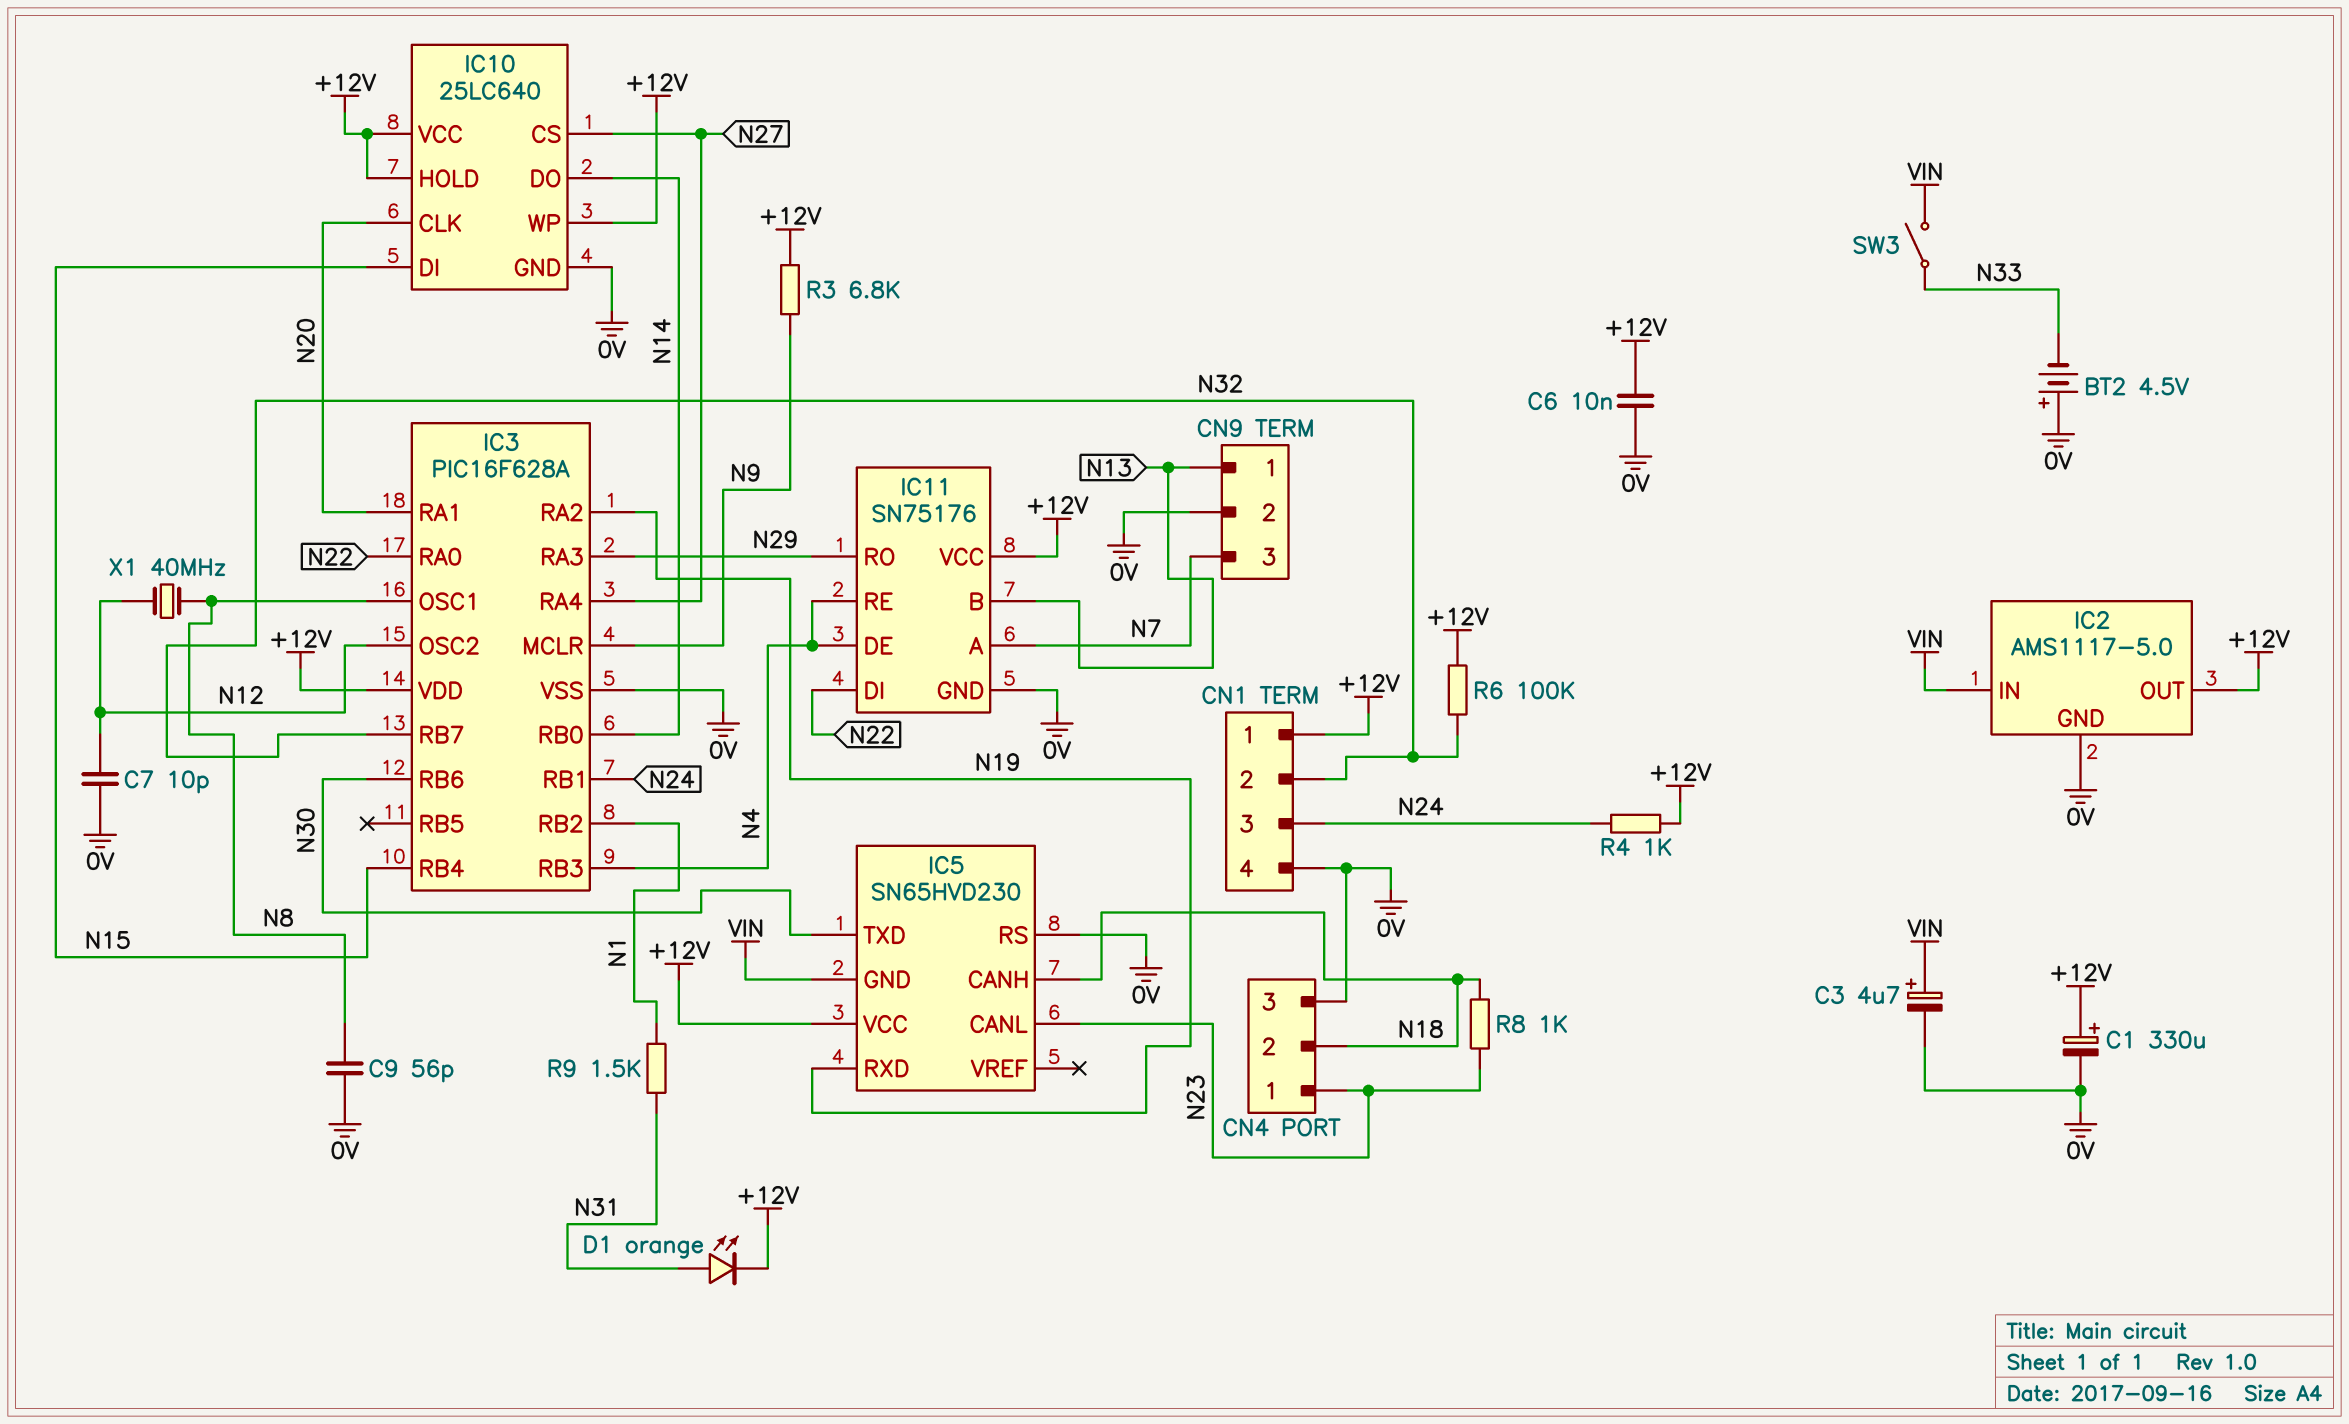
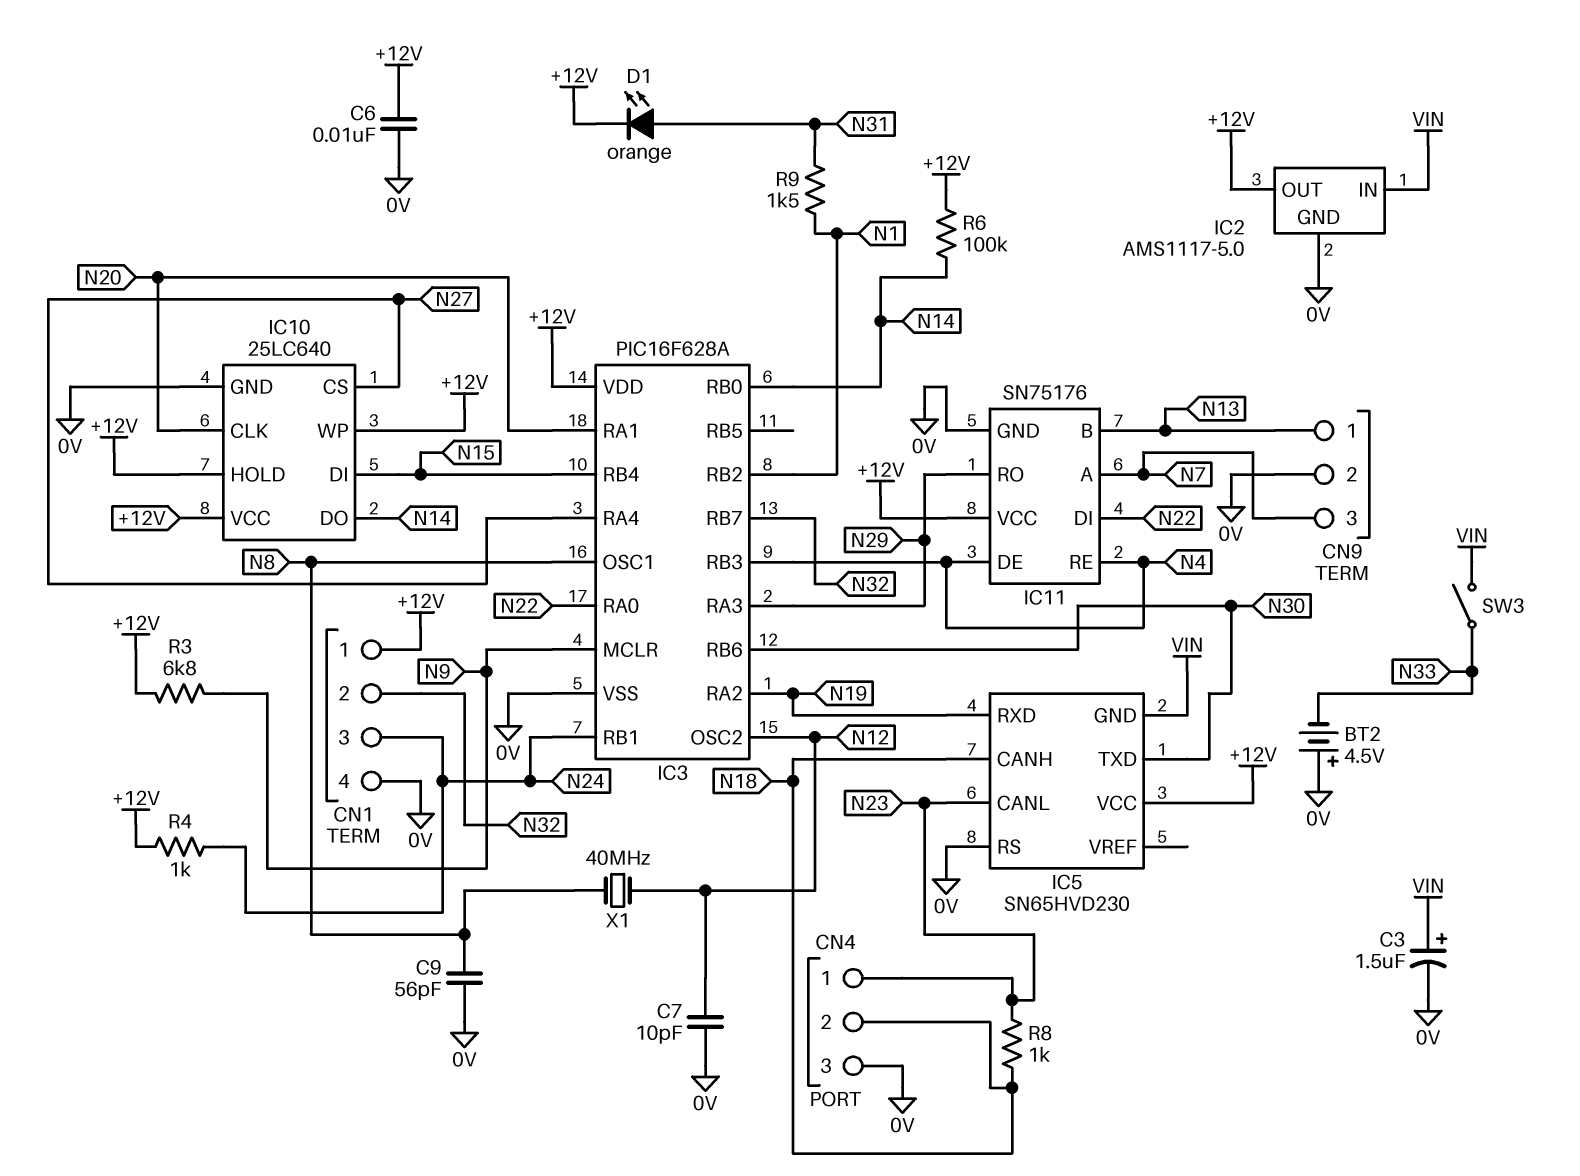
C1: 330uF (plus +12V, minus 0V) -> none
C3: 4.7uF (plus VIN, minus 0V) -> 1.5uF (plus VIN, minus 0V)
R6: 100k (+12V, N32) -> 100k (+12V, N14)

